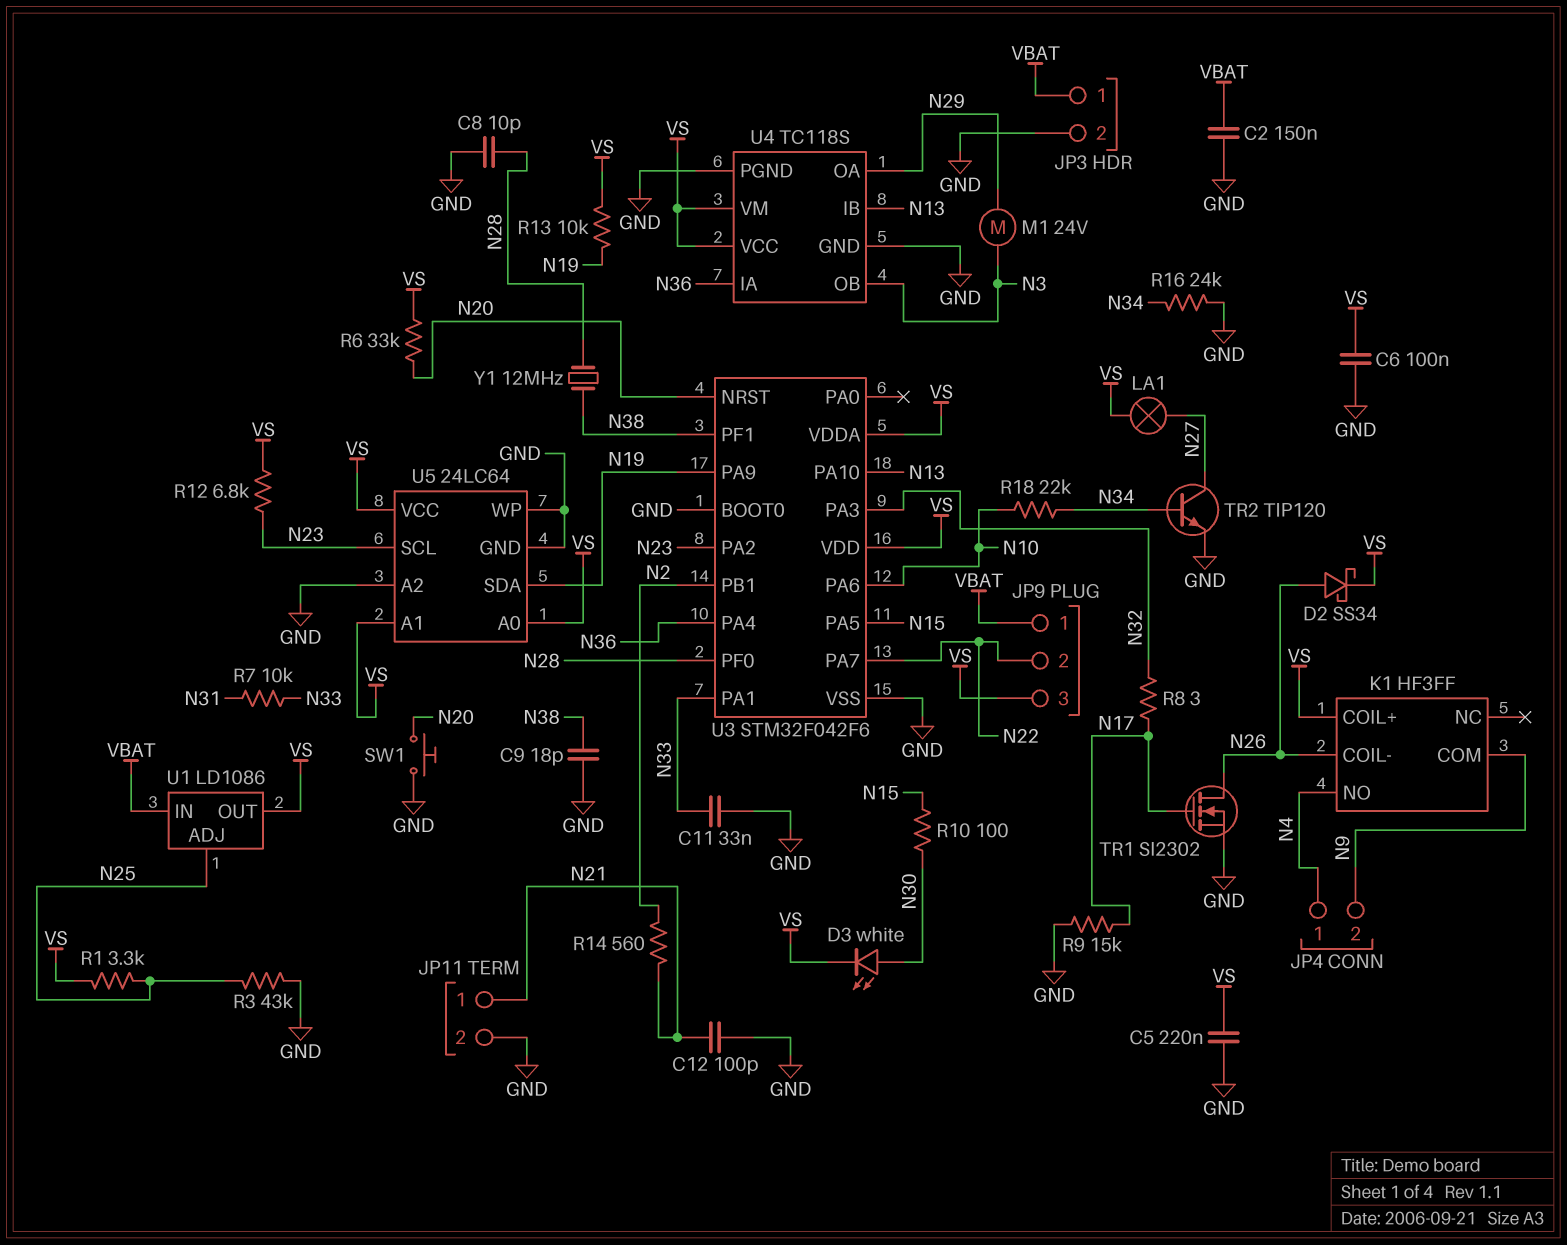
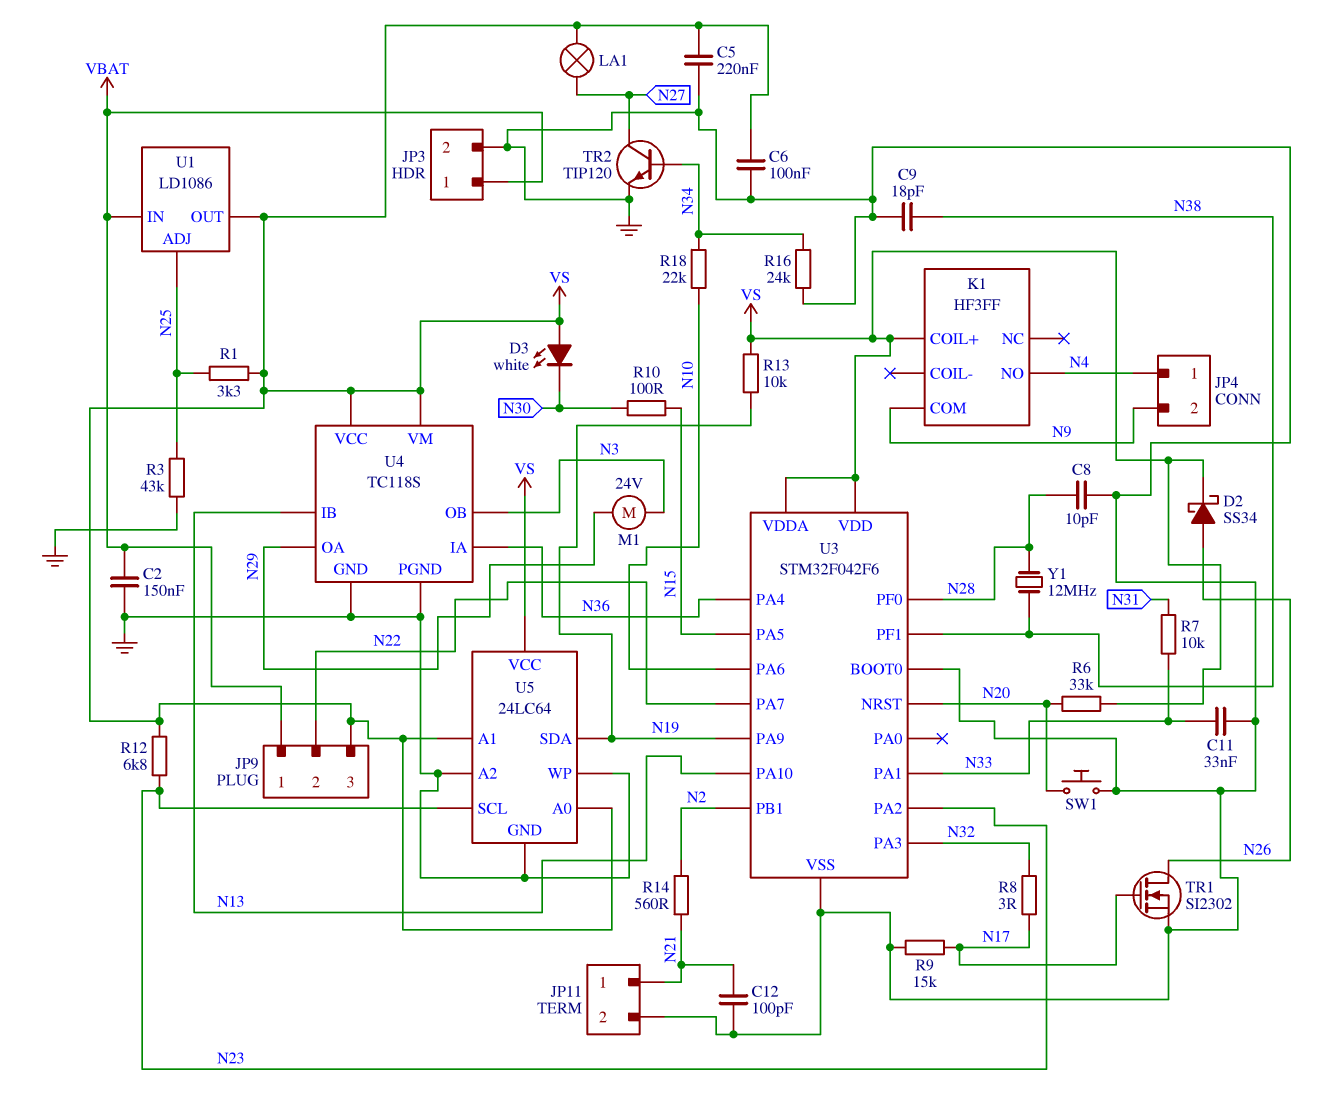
D3: LED white (A N30, K VS) -> LED white (A VS, K N30)
K1 pin COIL-: N26 -> none

